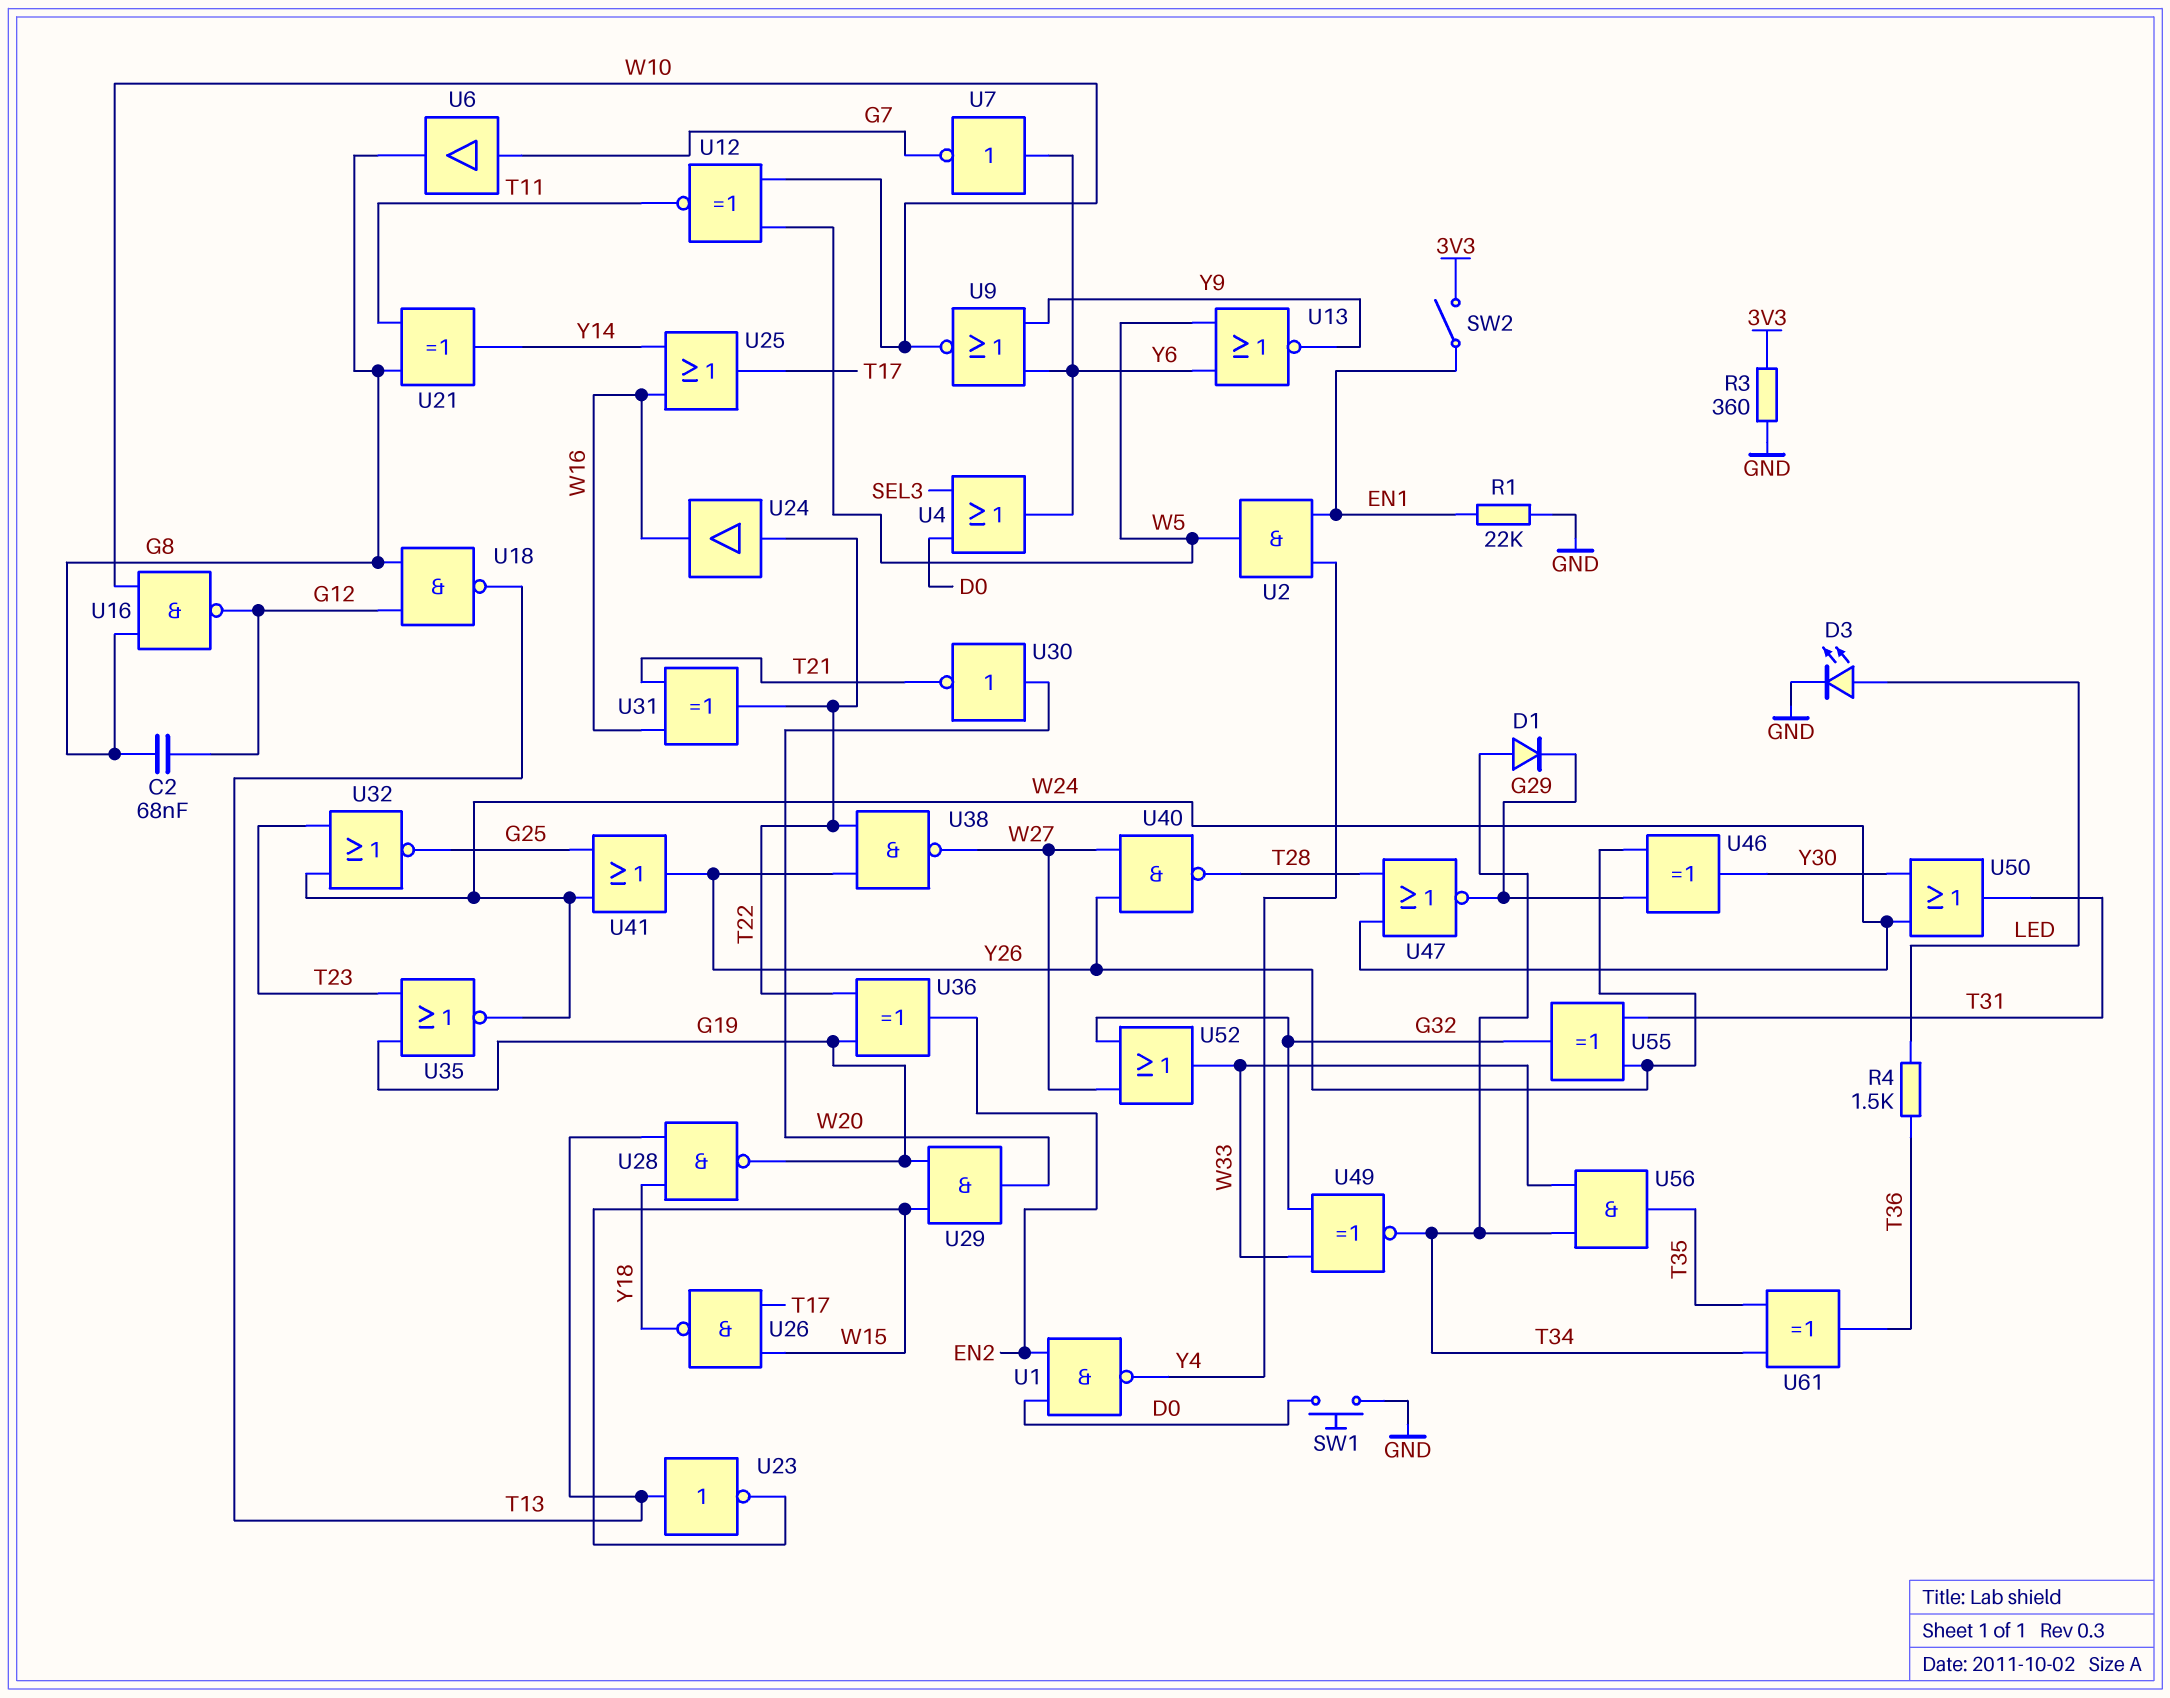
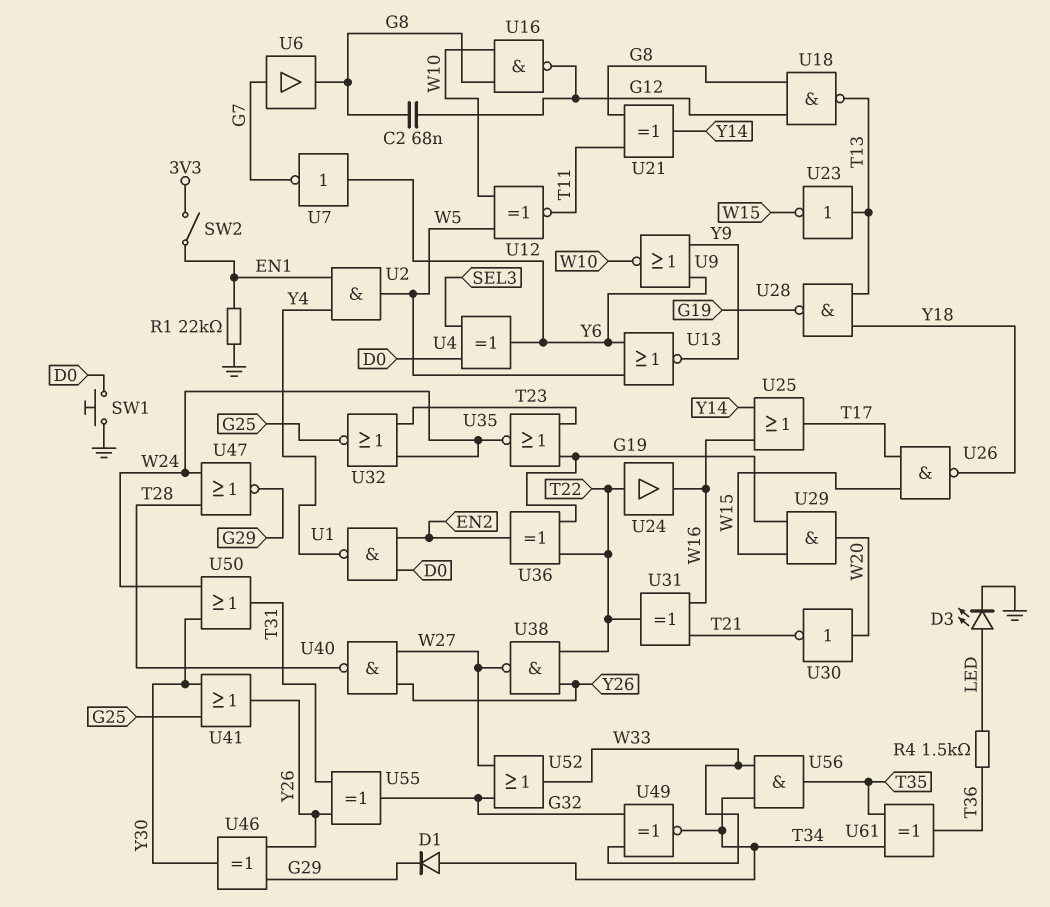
R3: 360 (3V3, GND) -> none
U4: OR (in D0, in SEL3, out Y6) -> XOR (in D0, in SEL3, out Y6)
U41: OR (in G25, in W24, out Y26) -> OR (in G25, in Y30, out Y26)

